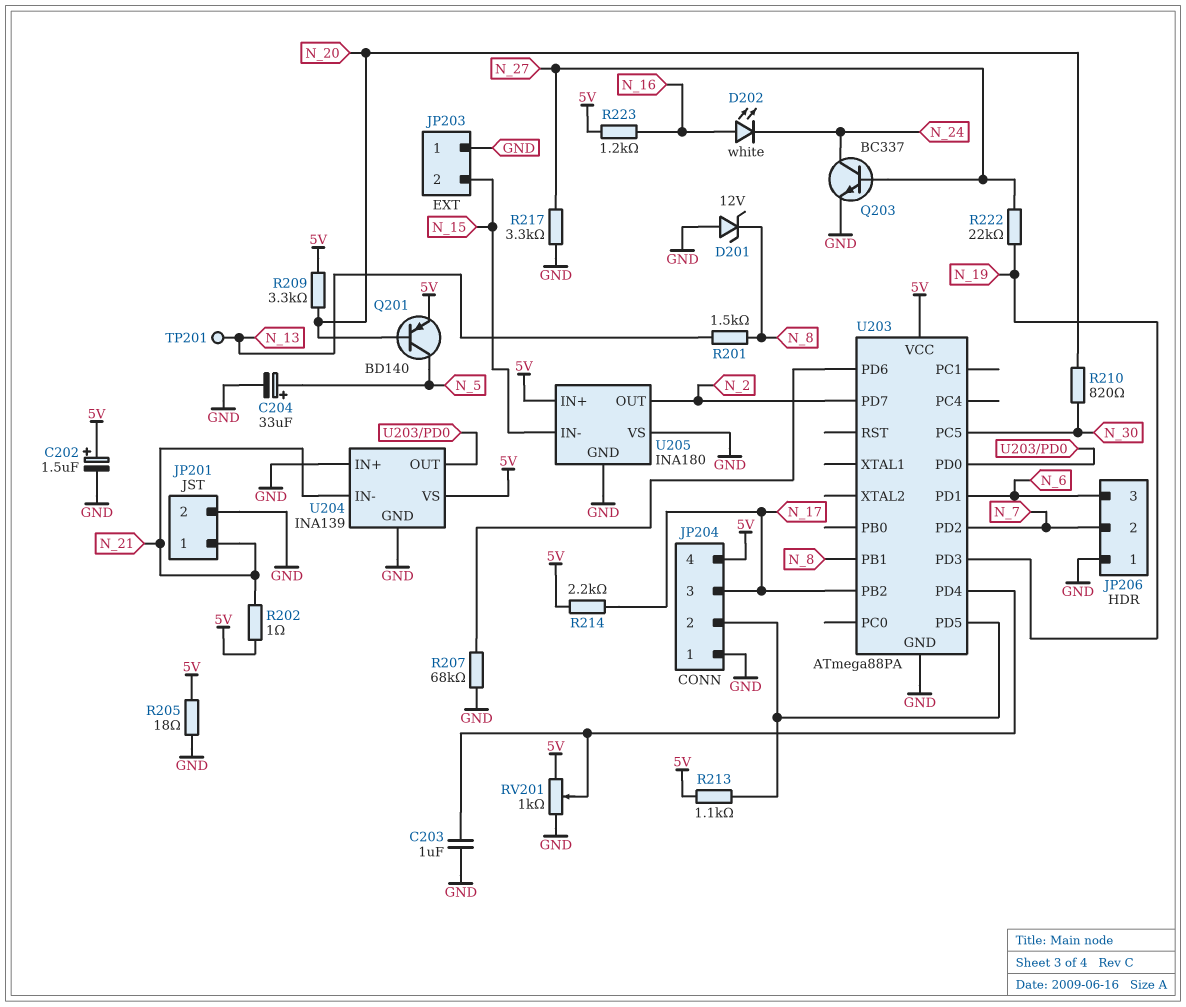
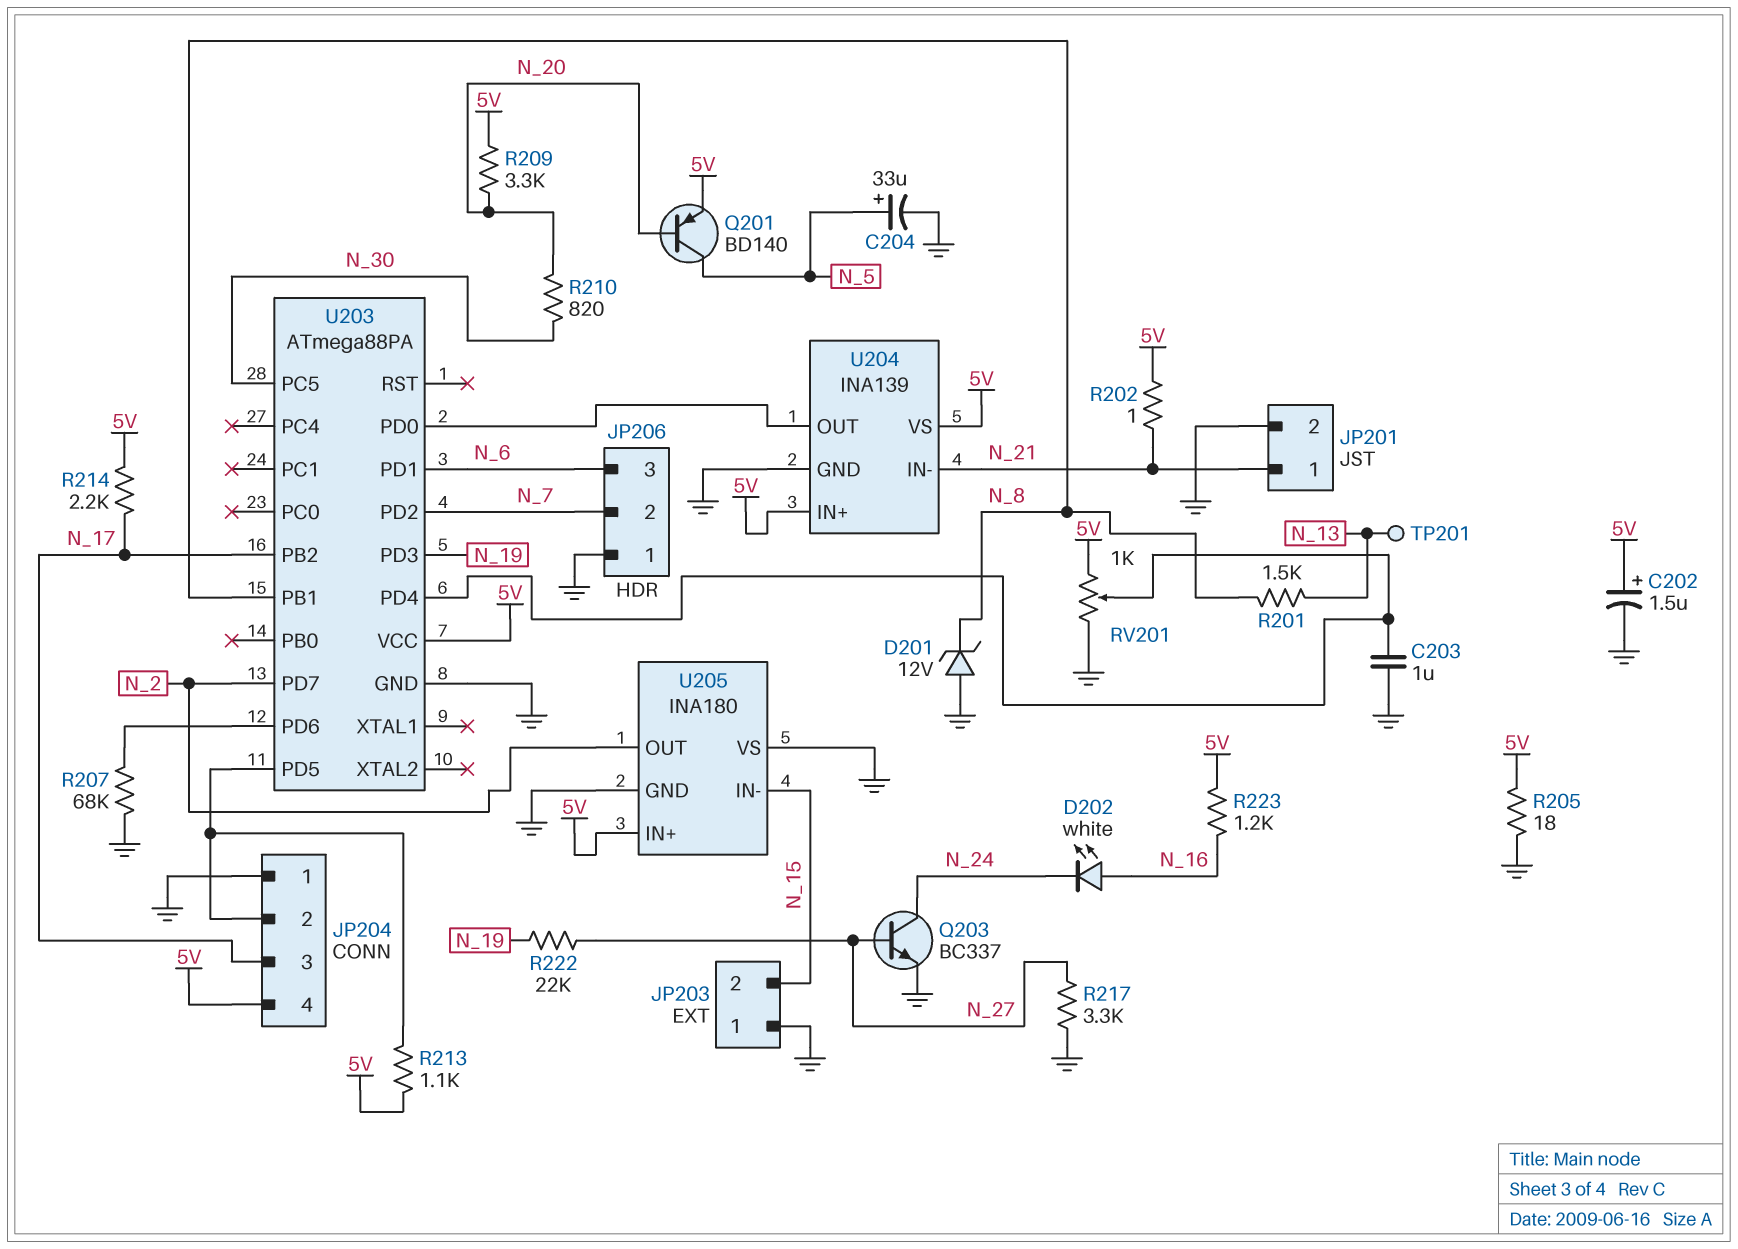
U204 pin IN+: GND -> 5V

